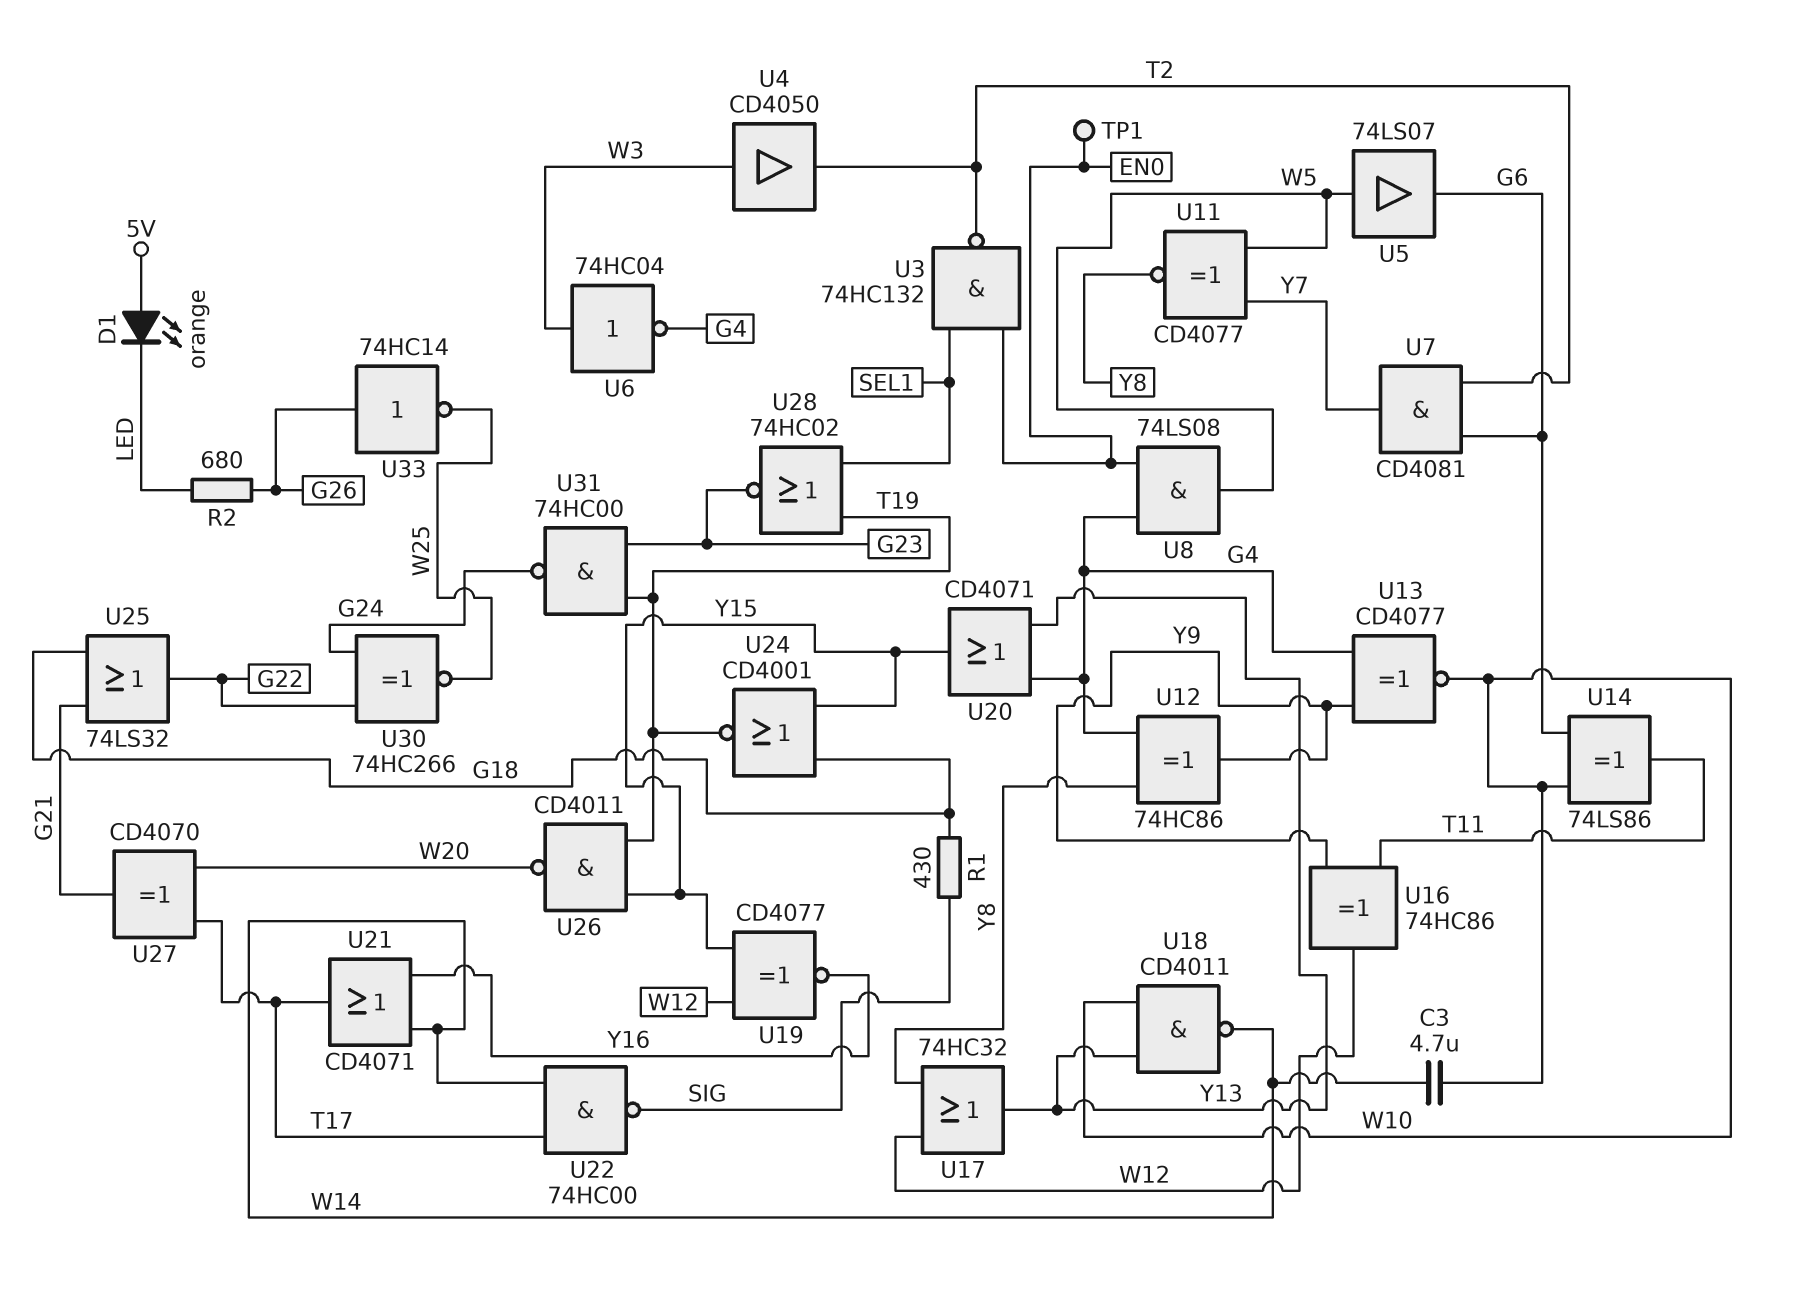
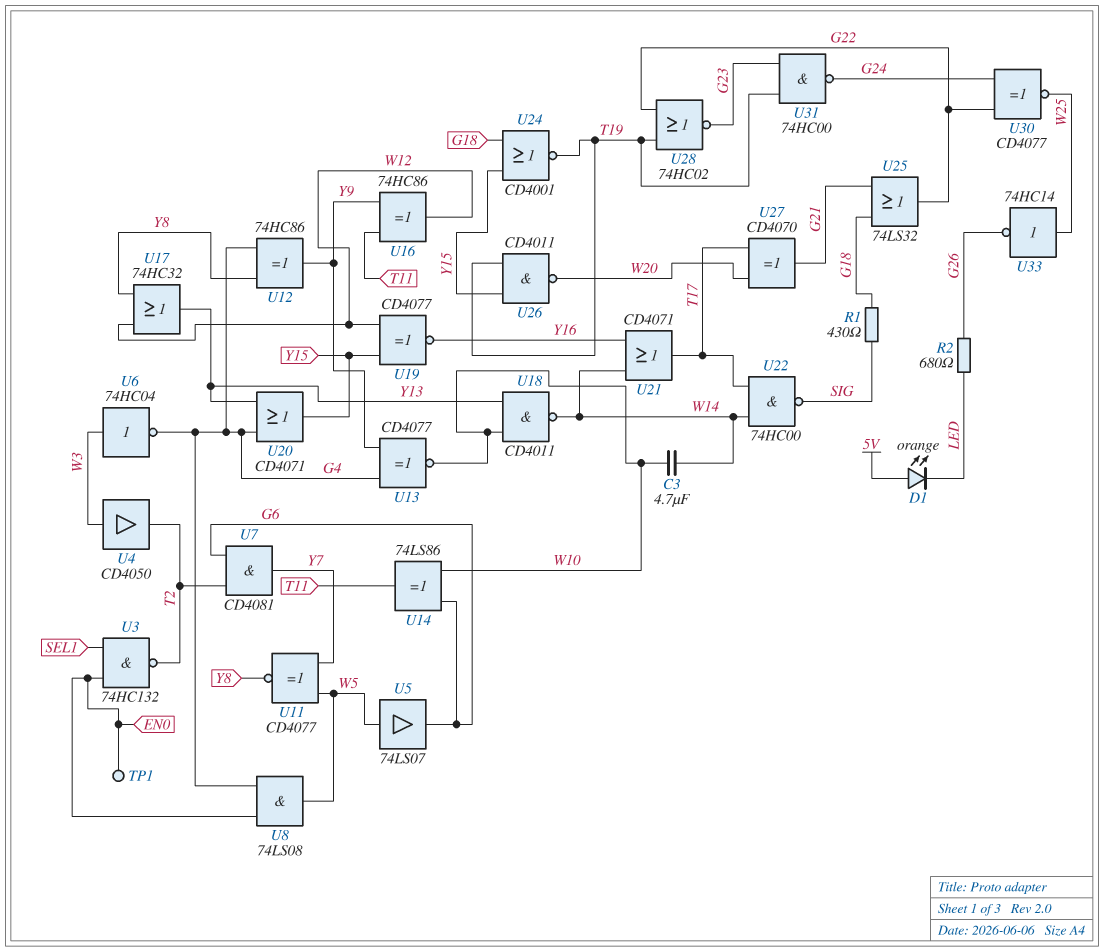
U28: NOR 74HC02 (in SEL1, in T19, out G23) -> NOR 74HC02 (in G22, in T19, out G23)
U30: XNOR 74HC266 (in G22, in G24, out W25) -> XNOR CD4077 (in G22, in G24, out W25)
U33: NOT 74HC14 (in G26, out W25) -> NOT 74HC14 (in W25, out G26)

